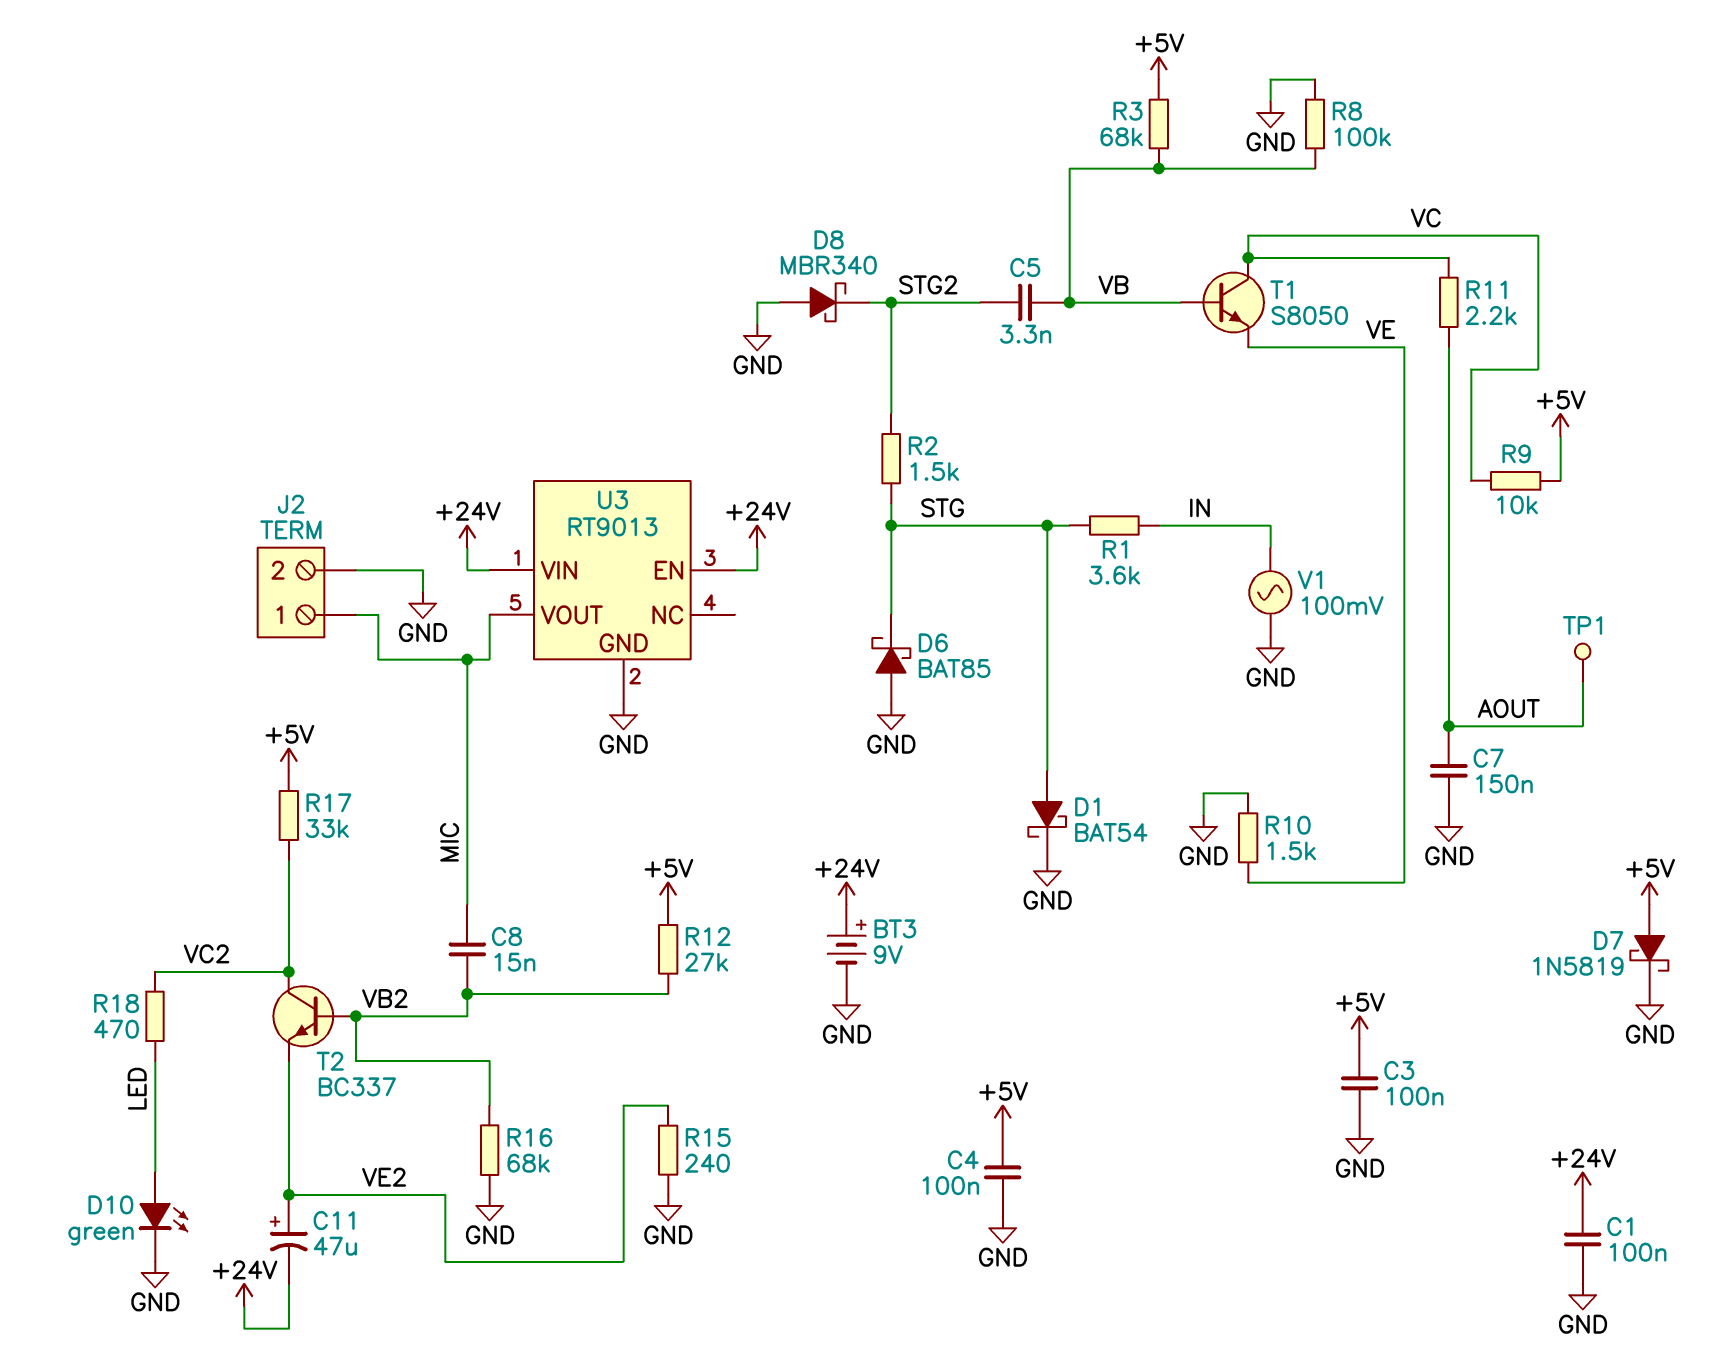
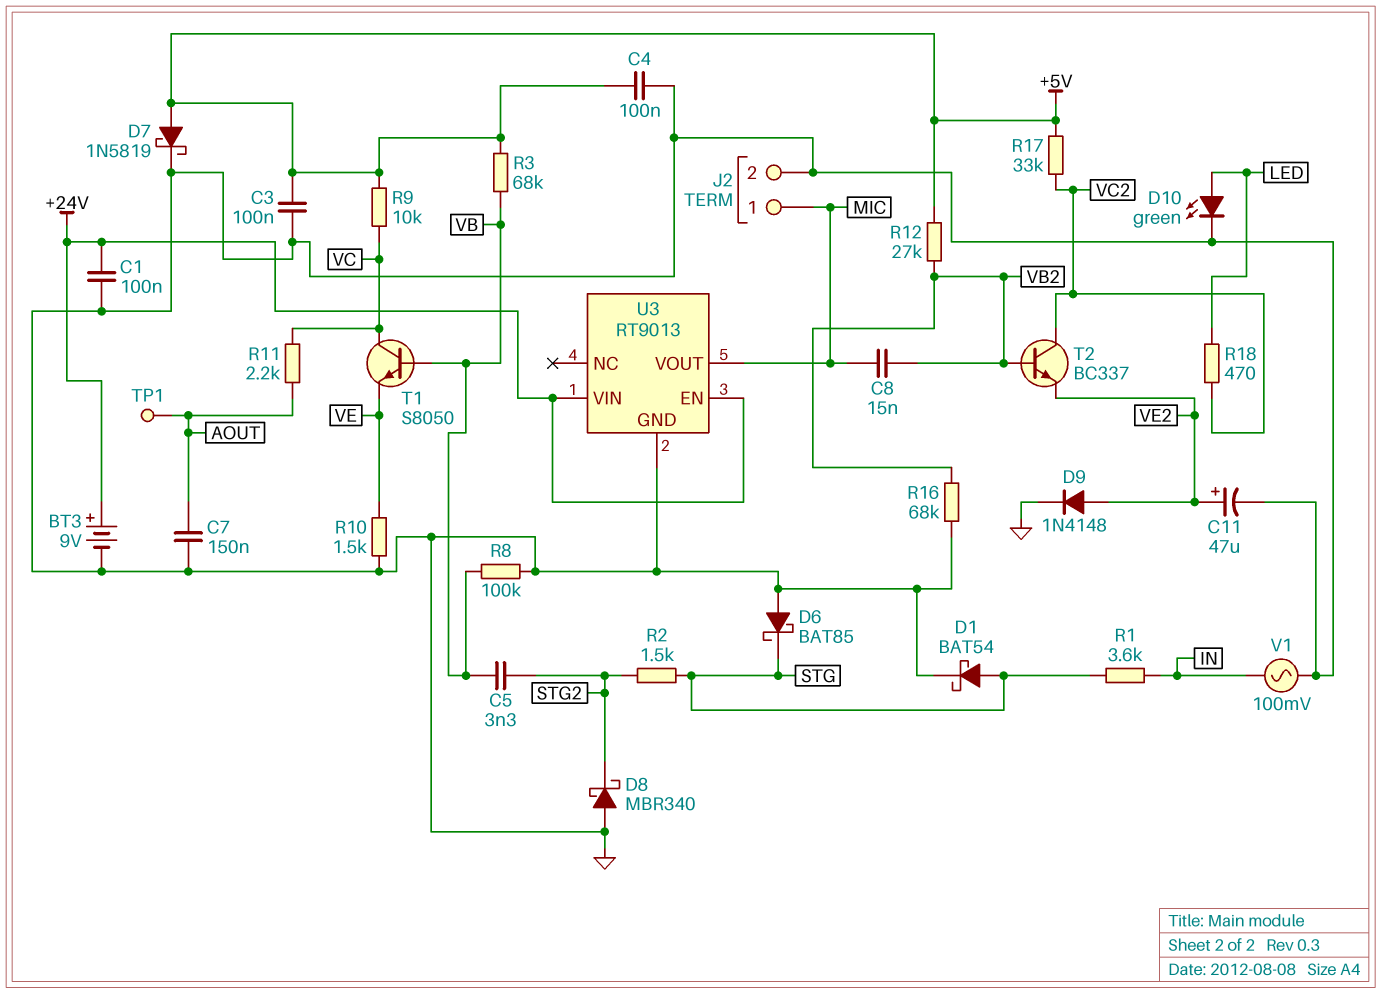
C11: 47uF (plus VE2, minus +24V) -> 47uF (plus VE2, minus GND)
D9: none -> diode 1N4148 (A VE2, K GND)
R15: 240 (GND, VE2) -> none

